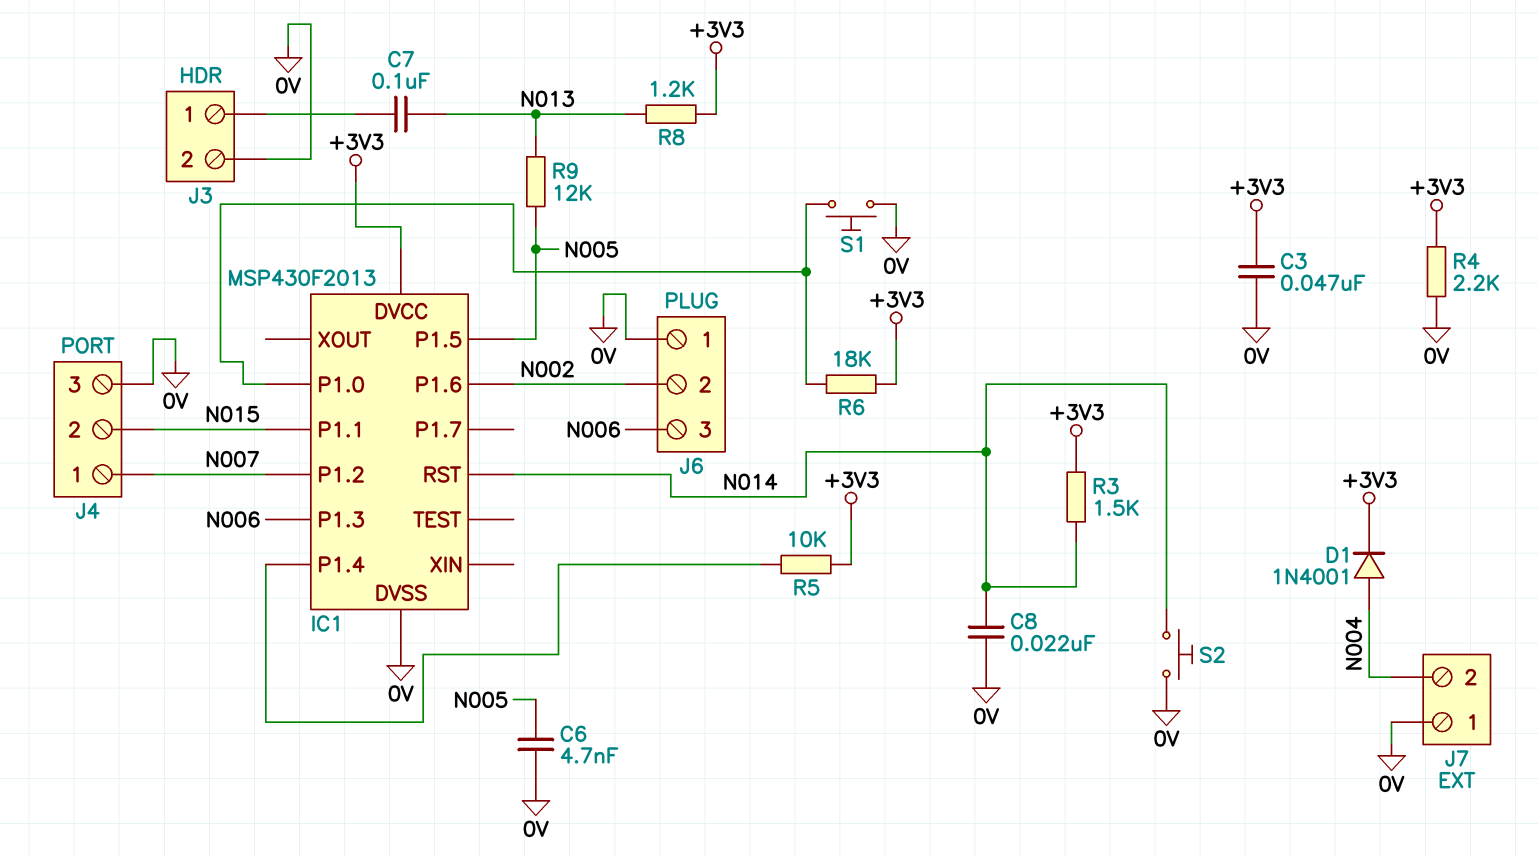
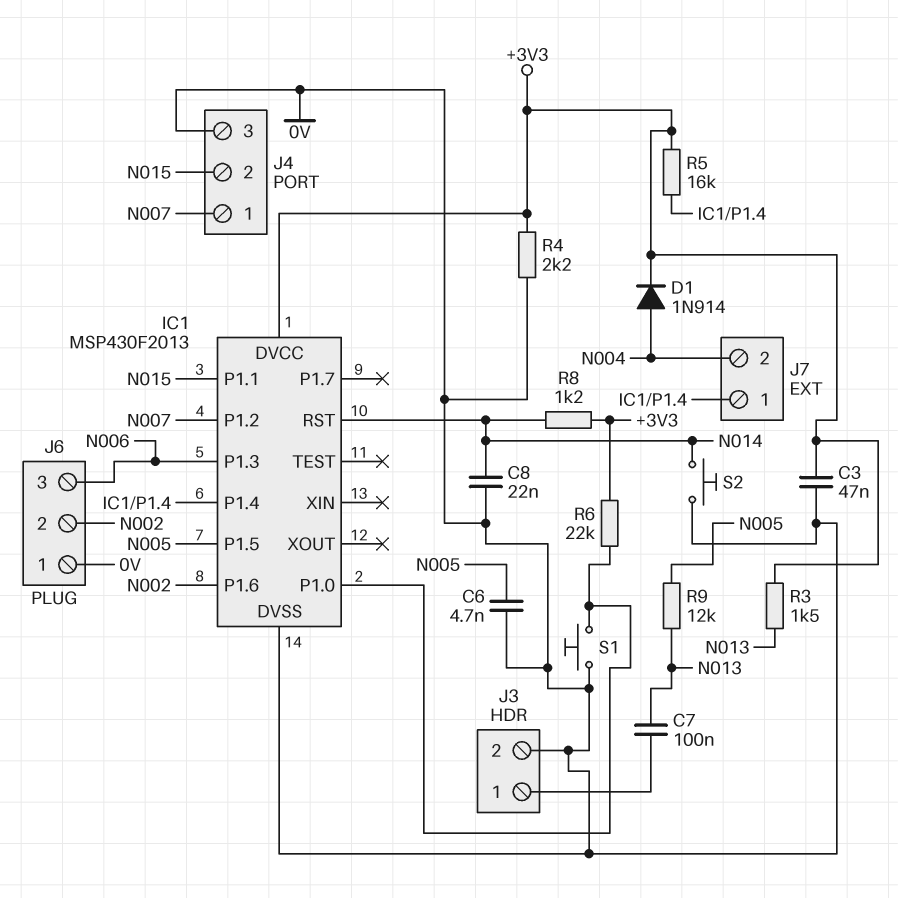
D1: diode 1N4001 (A N004, K +3V3) -> diode 1N914 (A N004, K +3V3)
J7 pin 1: 0V -> IC1/P1.4
R3: 1.5k (+3V3, N014) -> 1.5k (+3V3, N013)
R5: 10k (+3V3, IC1/P1.4) -> 16k (+3V3, IC1/P1.4)
R6: 18k (+3V3, IC1/P1.0) -> 22k (+3V3, IC1/P1.0)
R8: 1.2k (+3V3, N013) -> 1.2k (+3V3, N014)

